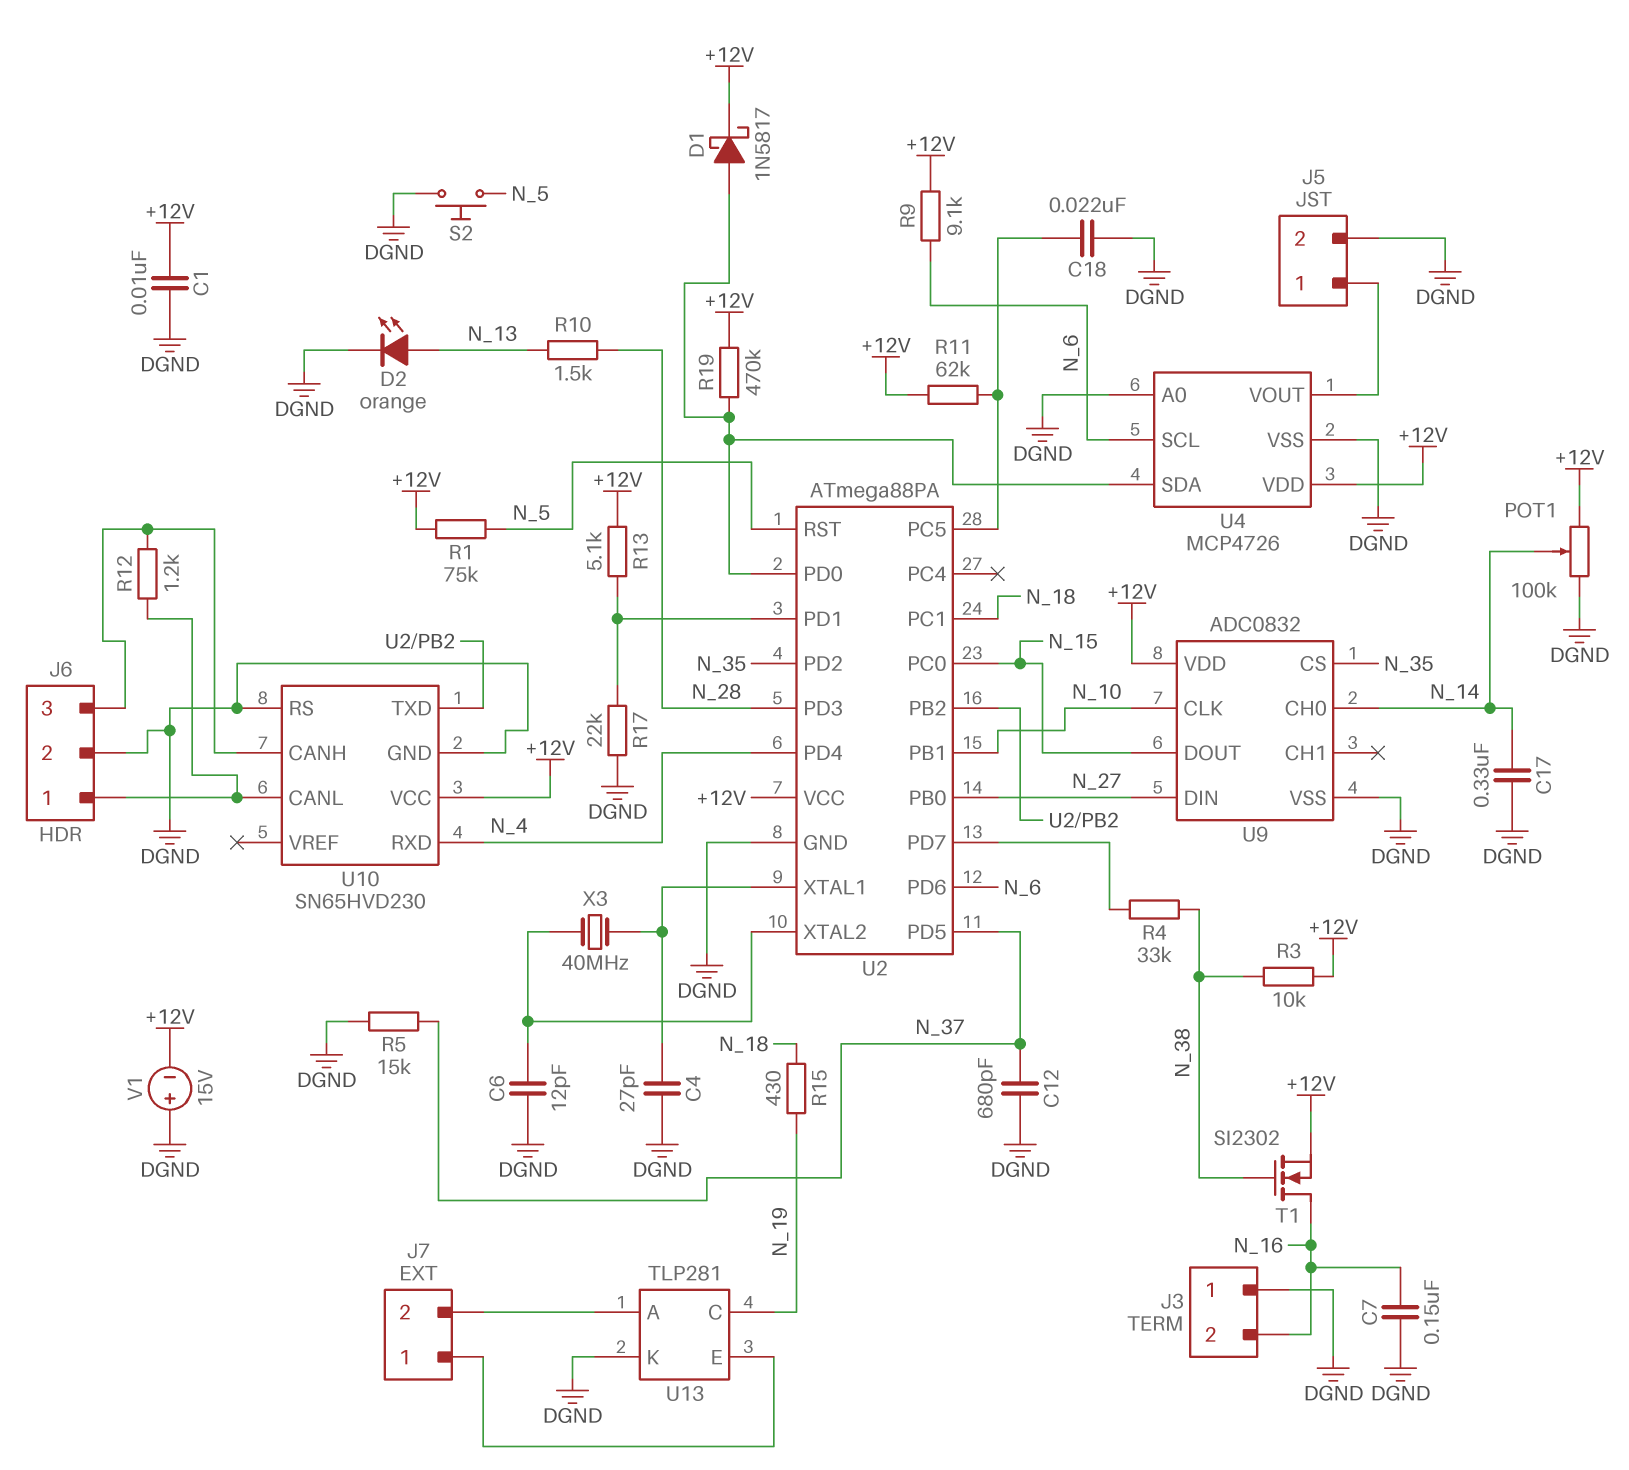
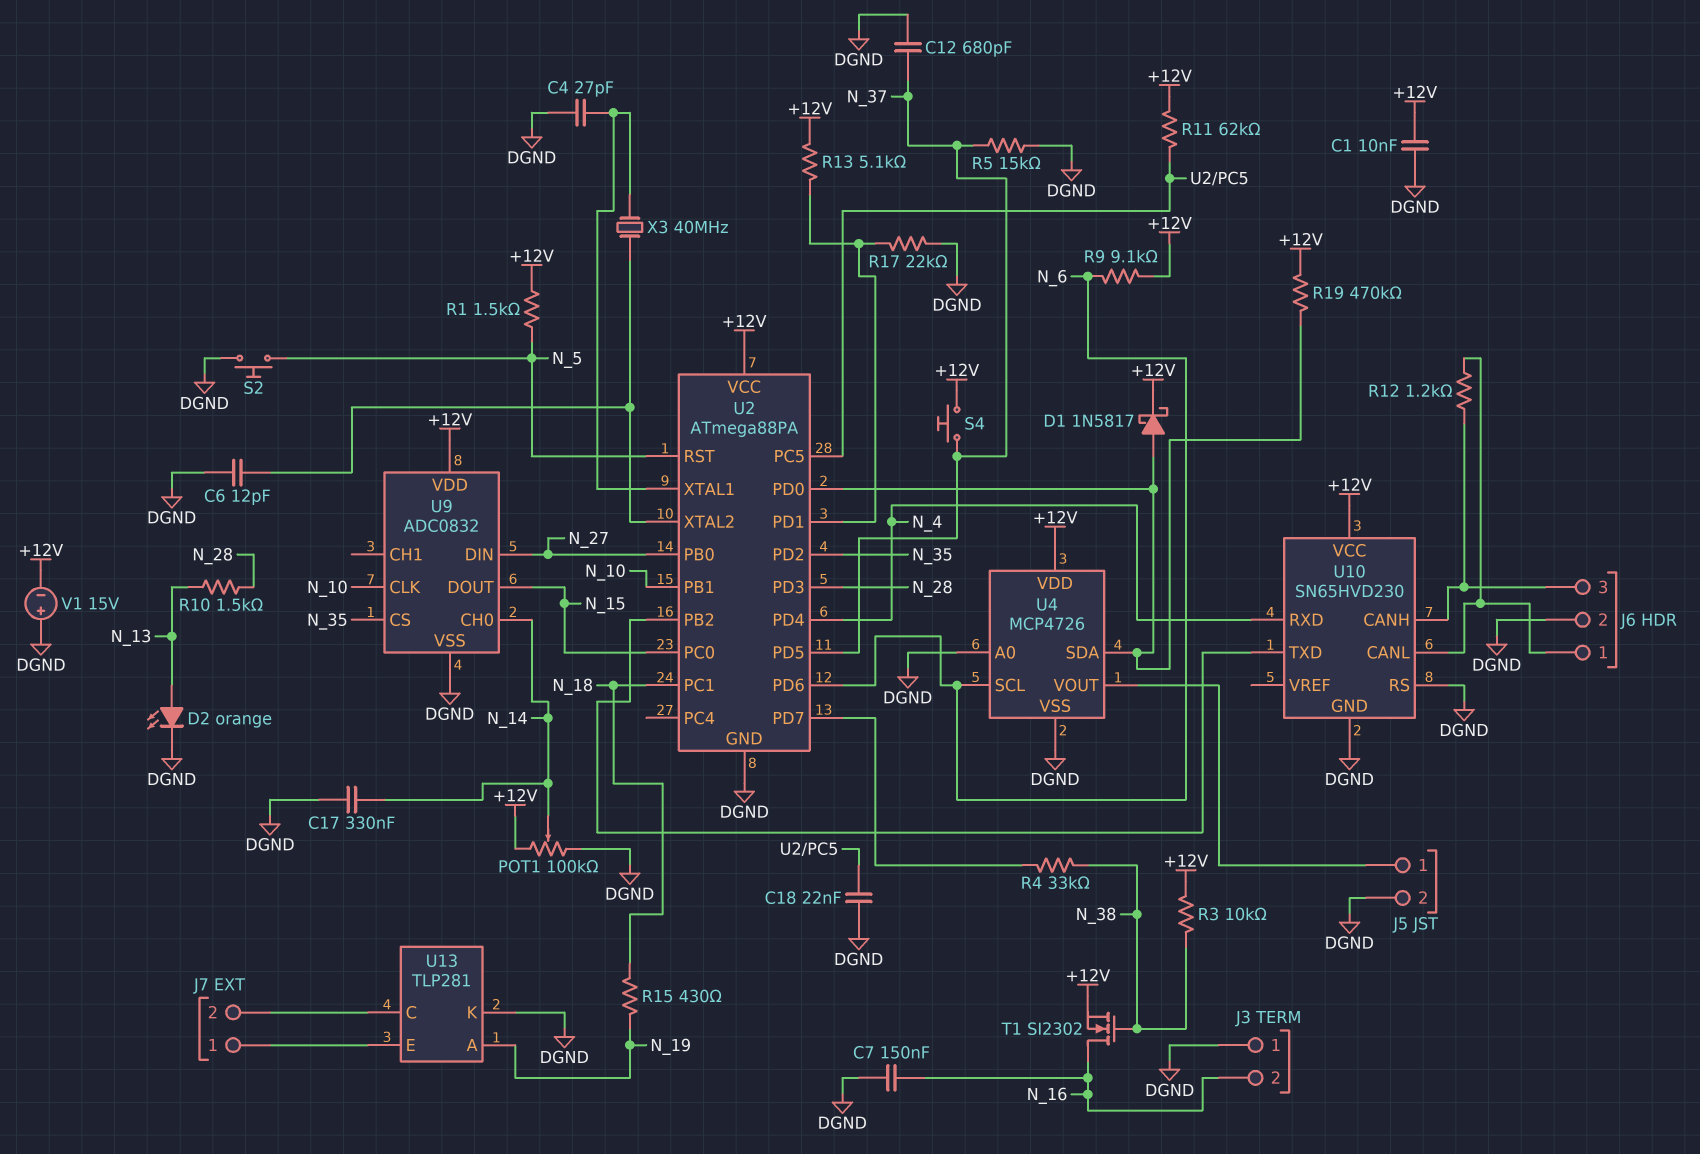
R1: 75k (+12V, N_5) -> 1.5k (+12V, N_5)
S4: none -> button (+12V, N_37)
U13 pin A: J7/2 -> N_19
U13 pin C: N_19 -> J7/2

